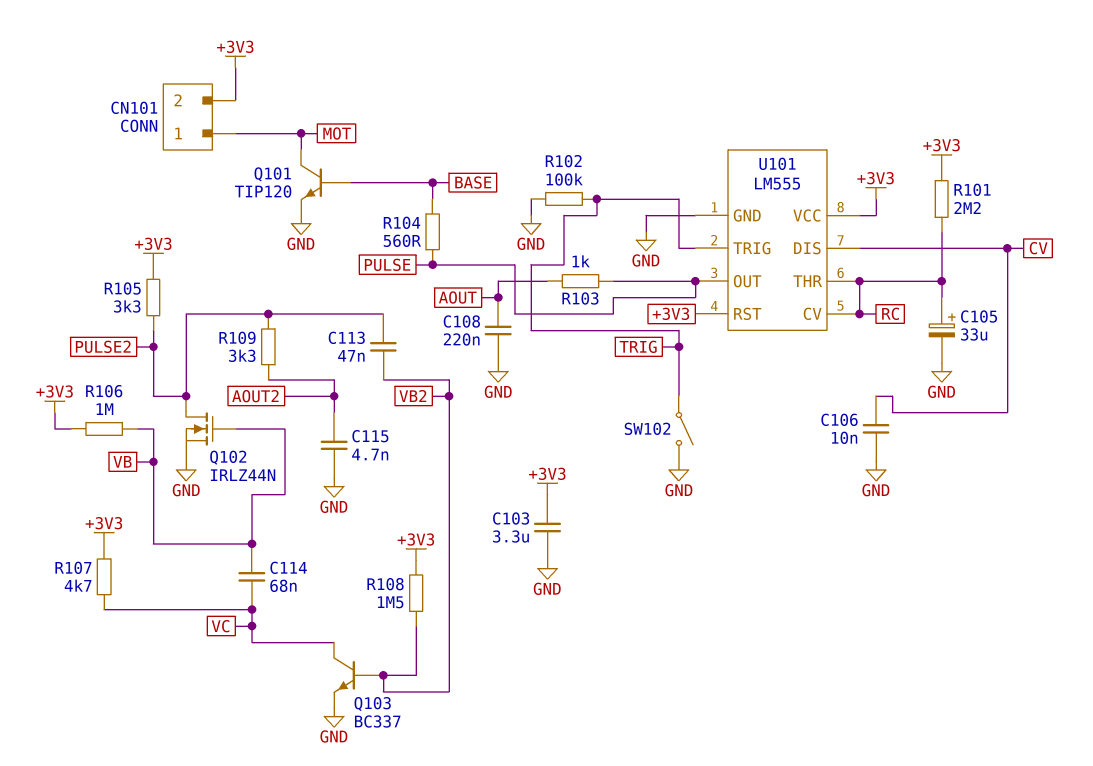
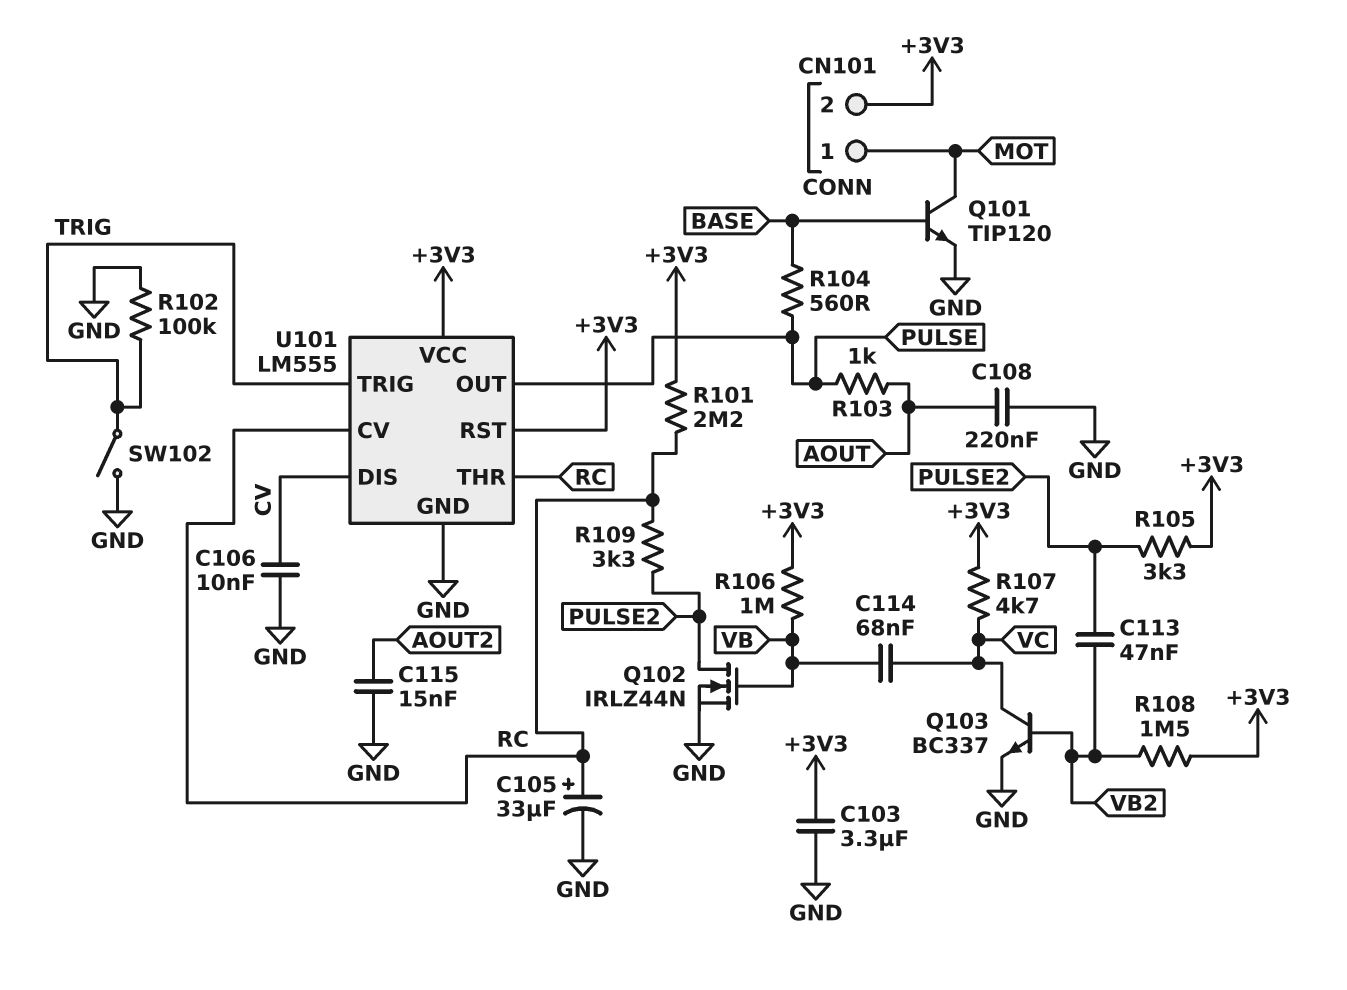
C115: 4.7nF (AOUT2, GND) -> 15nF (AOUT2, GND)
R109: 3.3k (AOUT2, PULSE2) -> 3.3k (PULSE2, RC)

